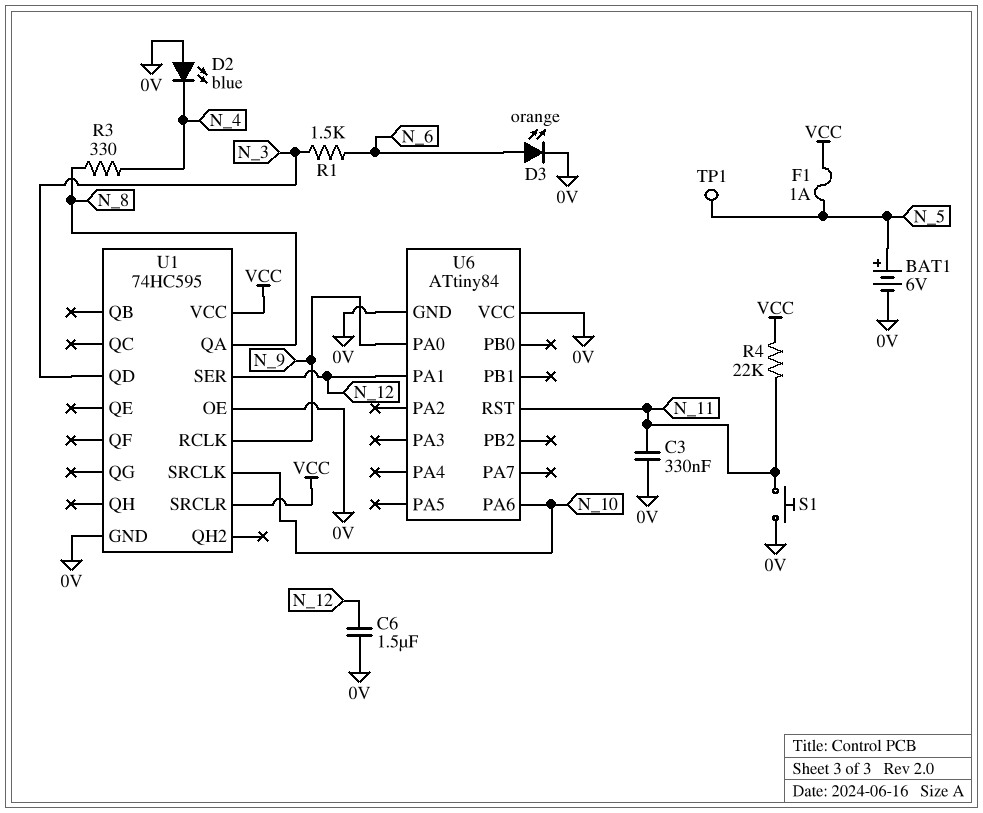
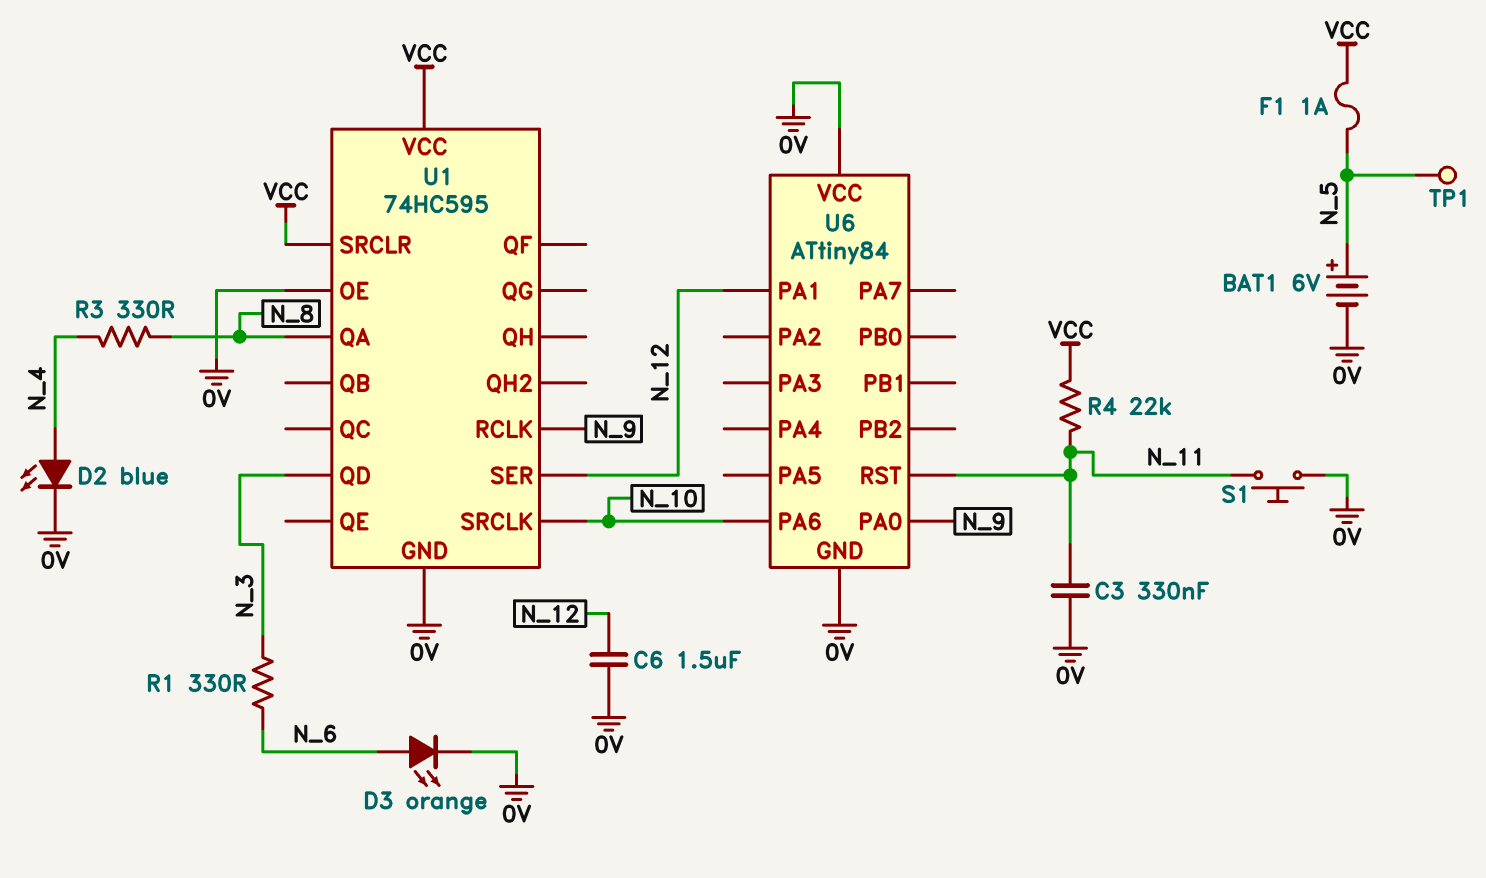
D2: LED blue (A 0V, K N_4) -> LED blue (A N_4, K 0V)
R1: 1.5k (N_3, N_6) -> 330 (N_3, N_6)

